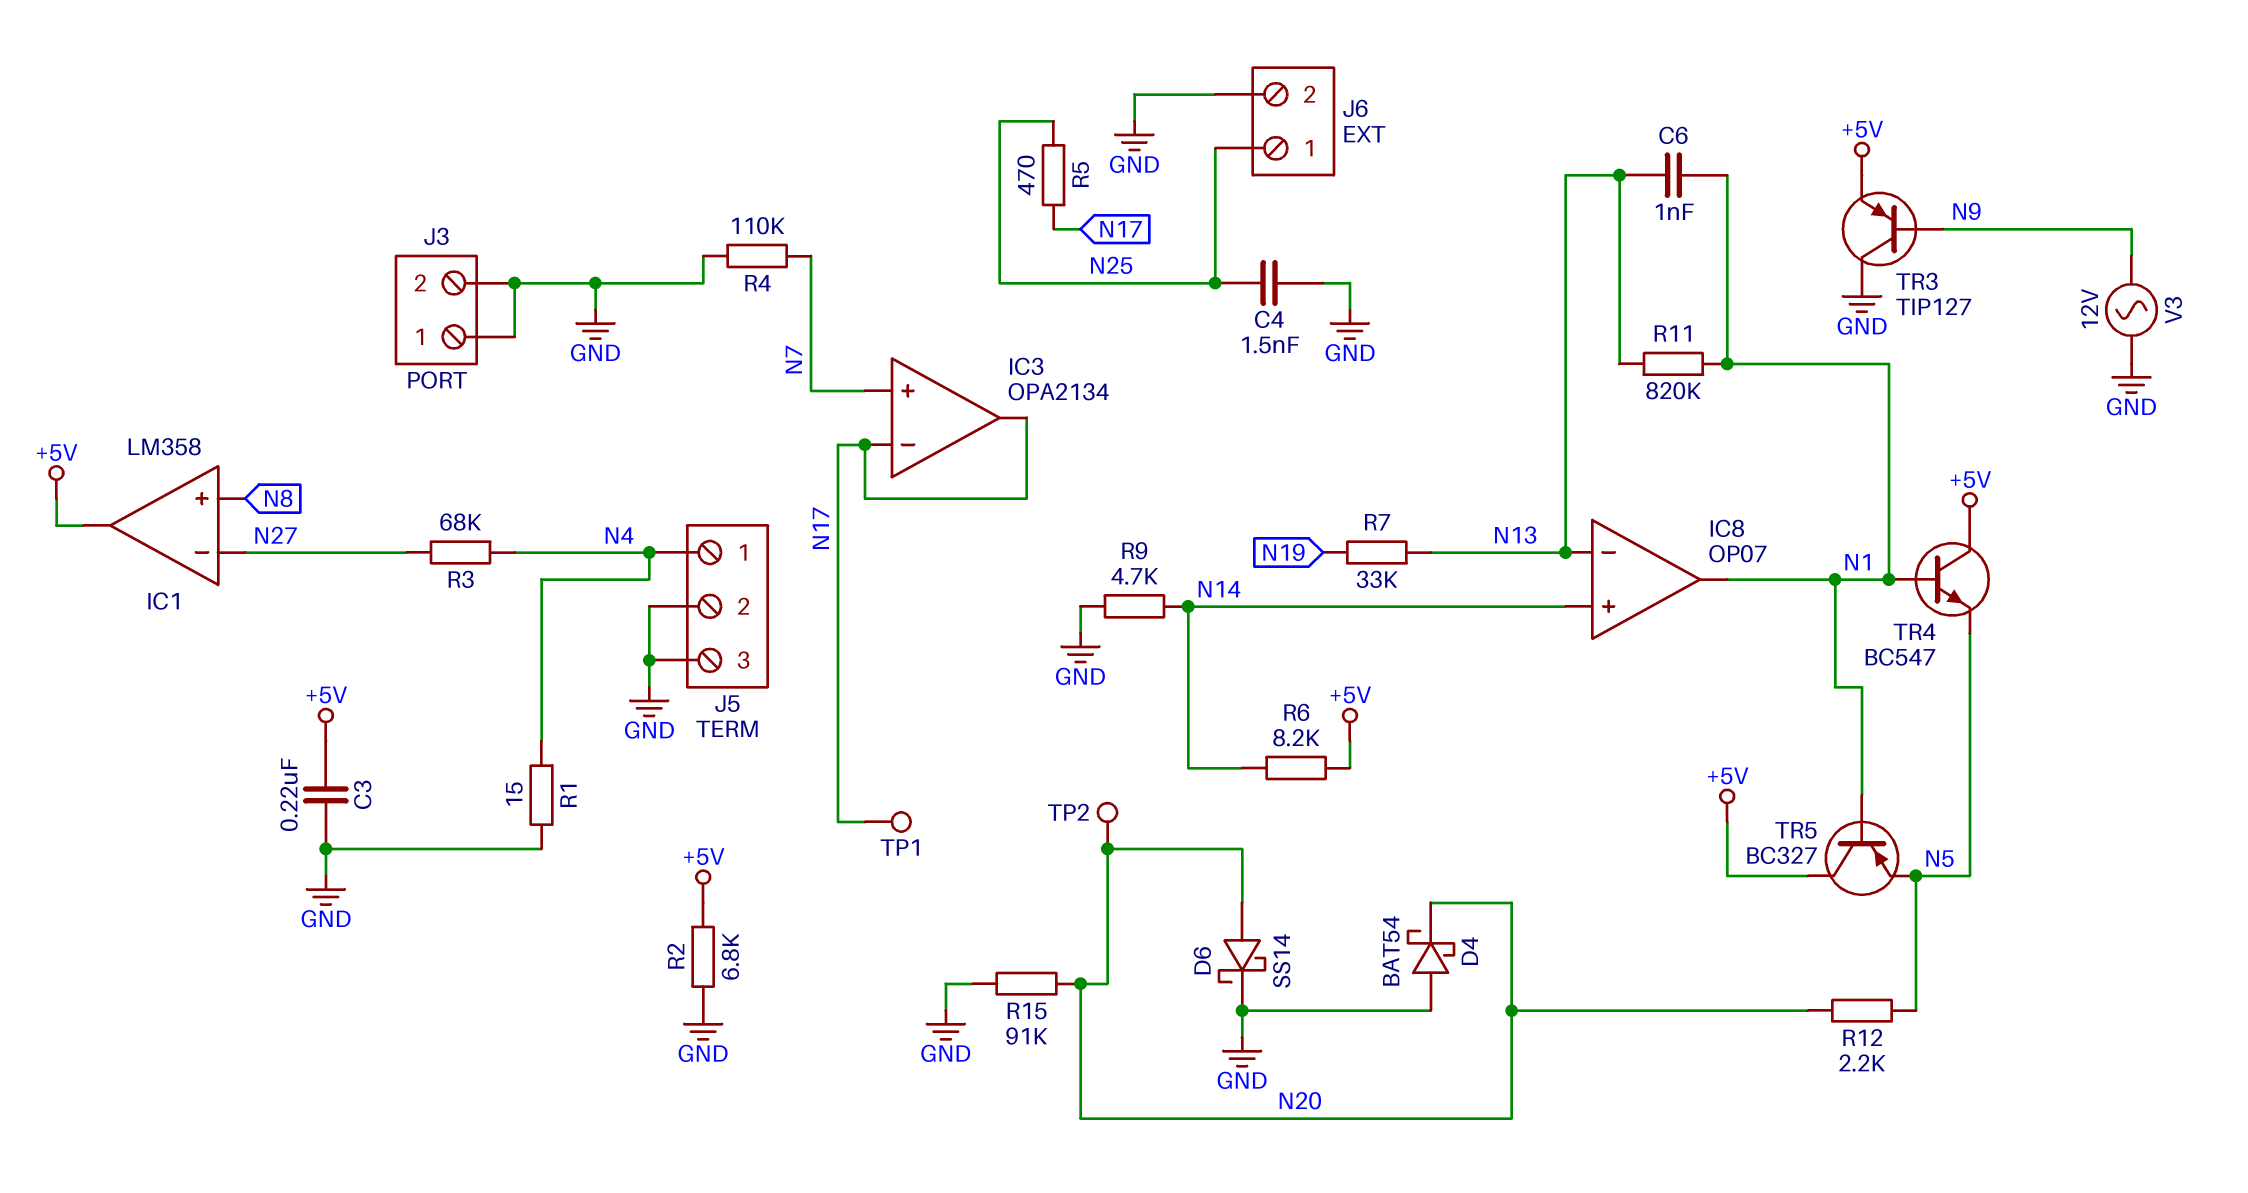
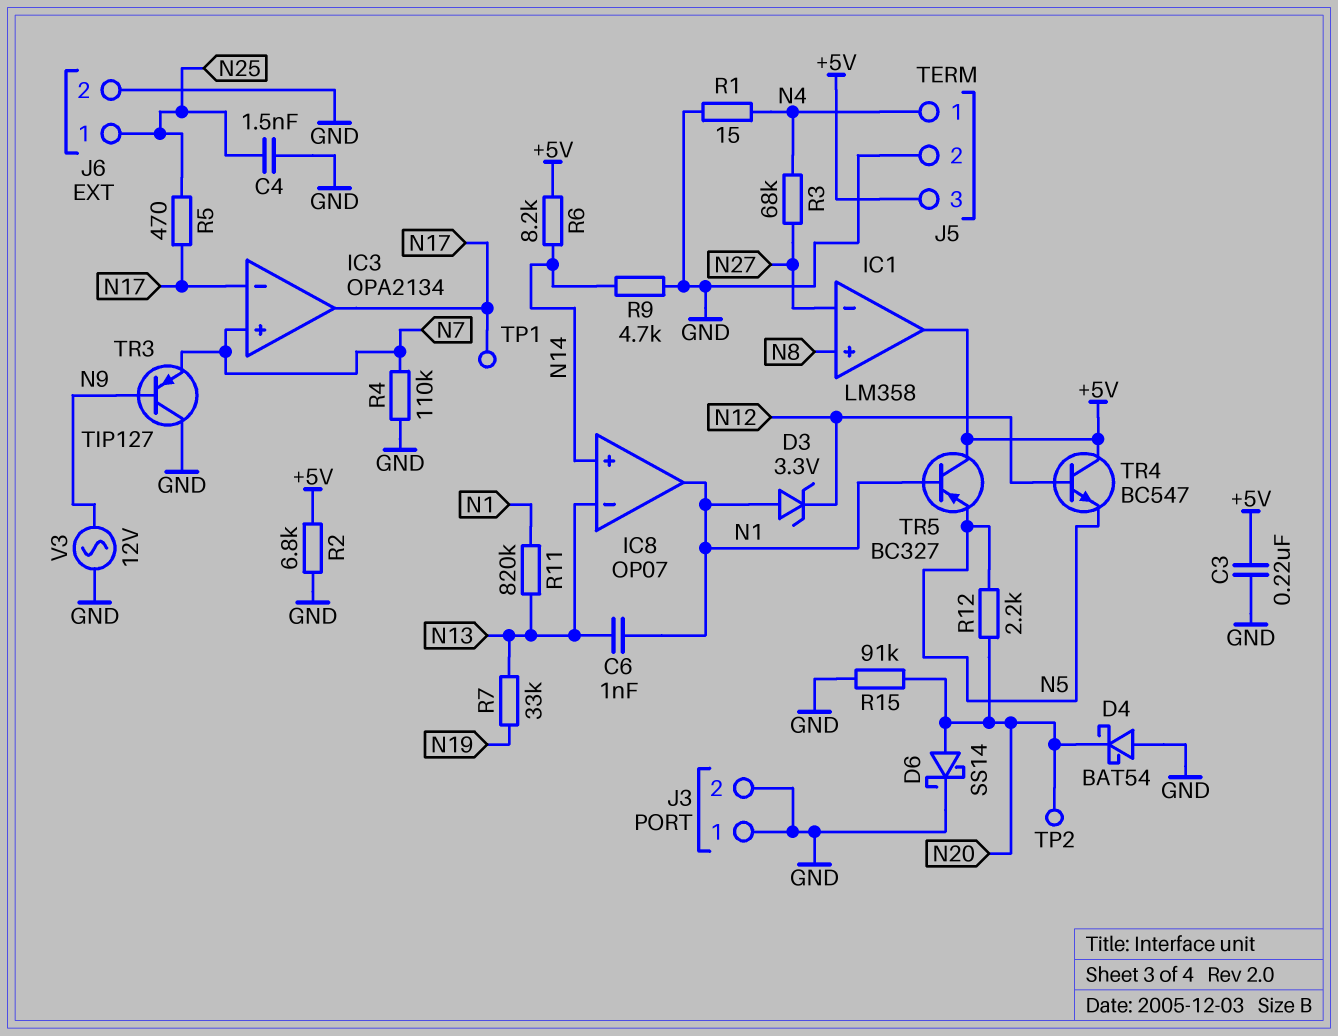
D3: none -> zener 3.3V (A N1, K N12)
J5 pin 3: GND -> +5V
TR3: PNP TIP127 (B N9, C GND, E +5V) -> PNP TIP127 (B N9, C GND, E N7)
TR4: NPN BC547 (B N1, C +5V, E N5) -> NPN BC547 (B N12, C +5V, E N5)

